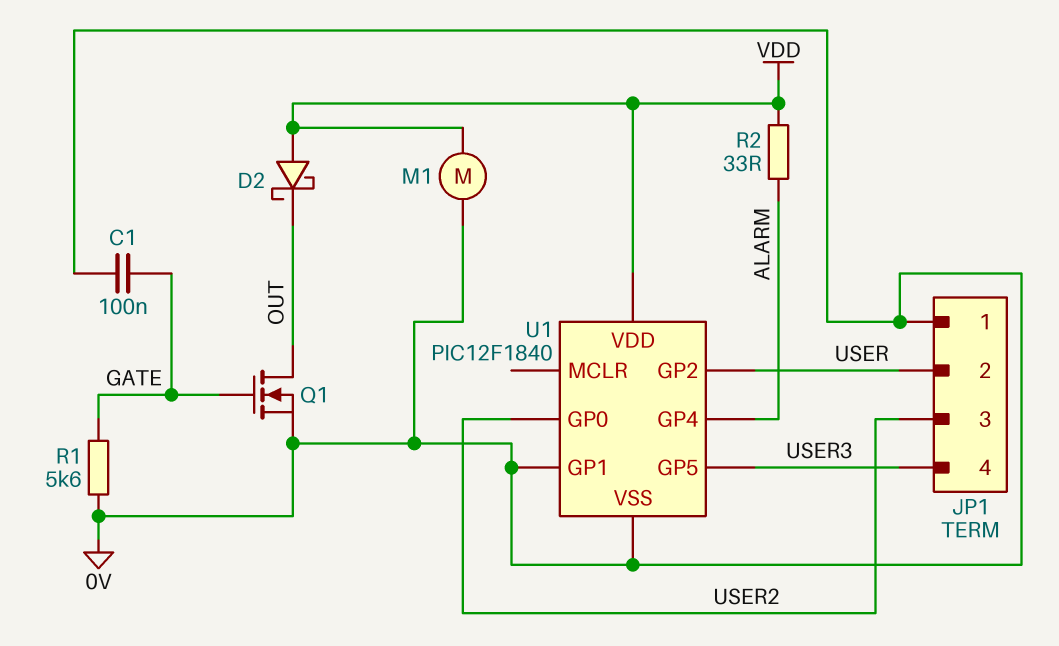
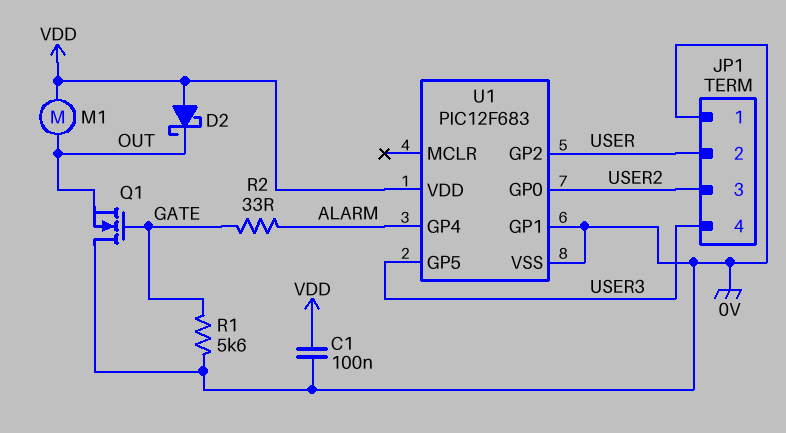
C1: 100nF (0V, GATE) -> 100nF (0V, VDD)
M1: motor (0V, VDD) -> motor (OUT, VDD)
Q1: NMOS (G GATE, D OUT, S 0V) -> NMOS (G GATE, D 0V, S OUT)
R2: 33 (ALARM, VDD) -> 33 (ALARM, GATE)
U1: PIC12F1840 -> PIC12F683

